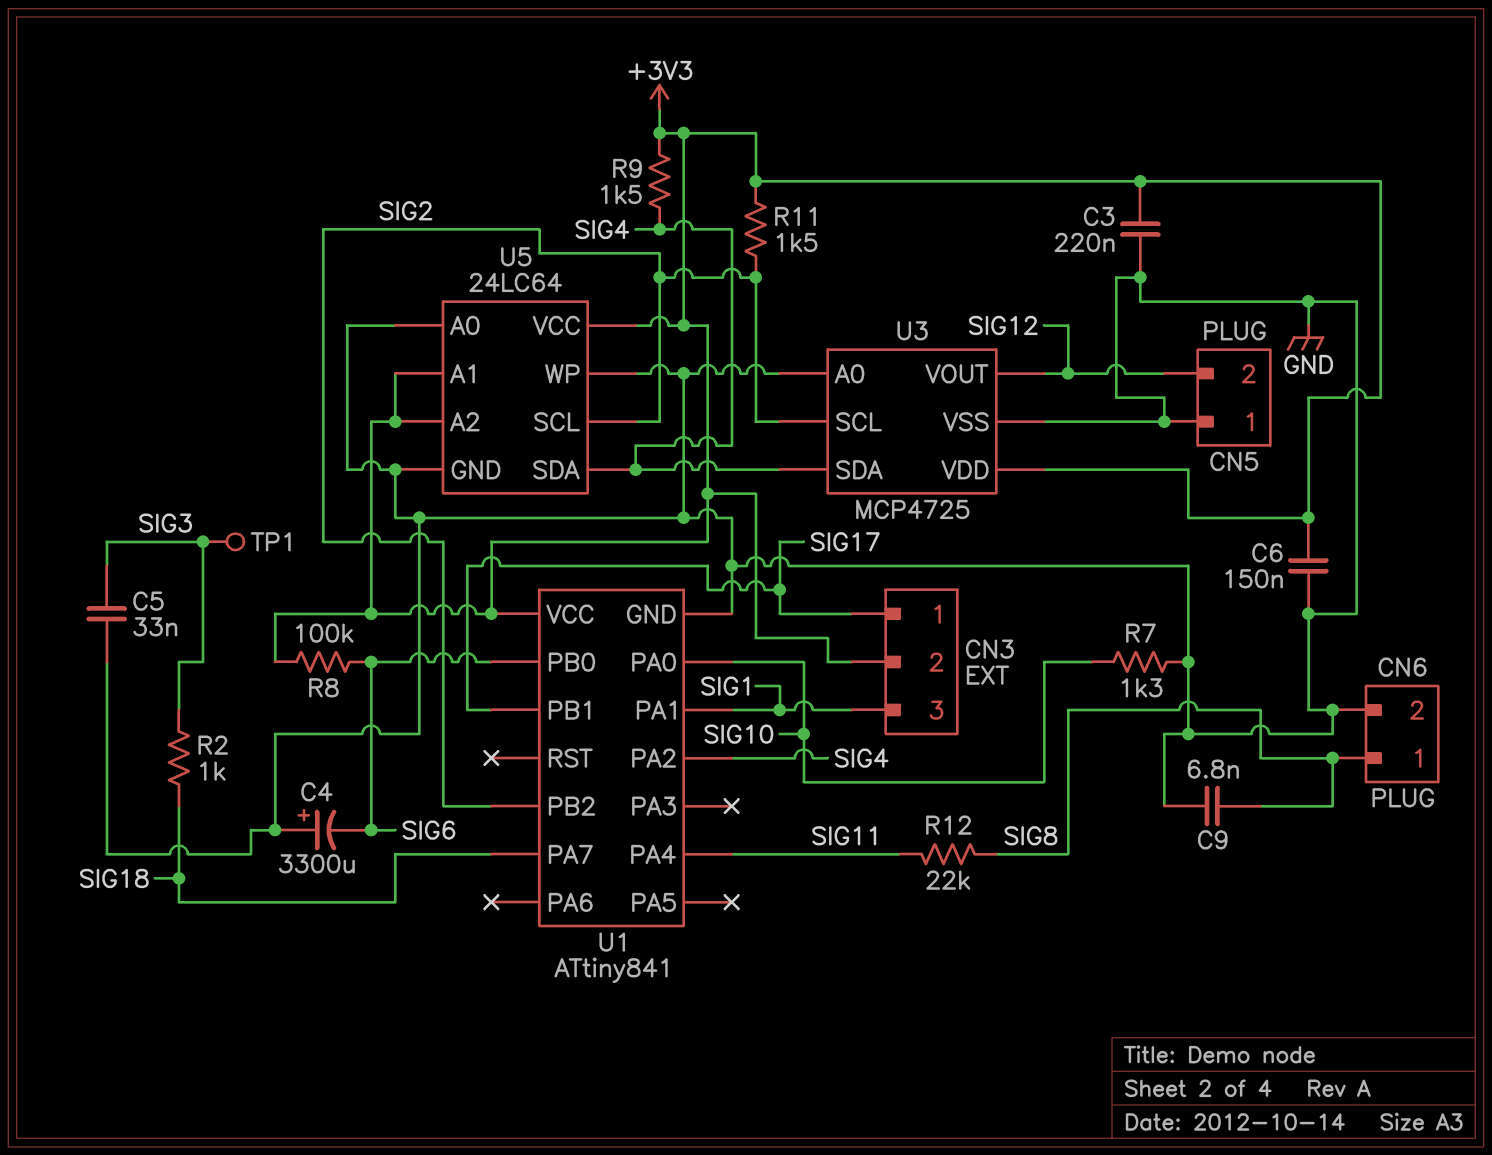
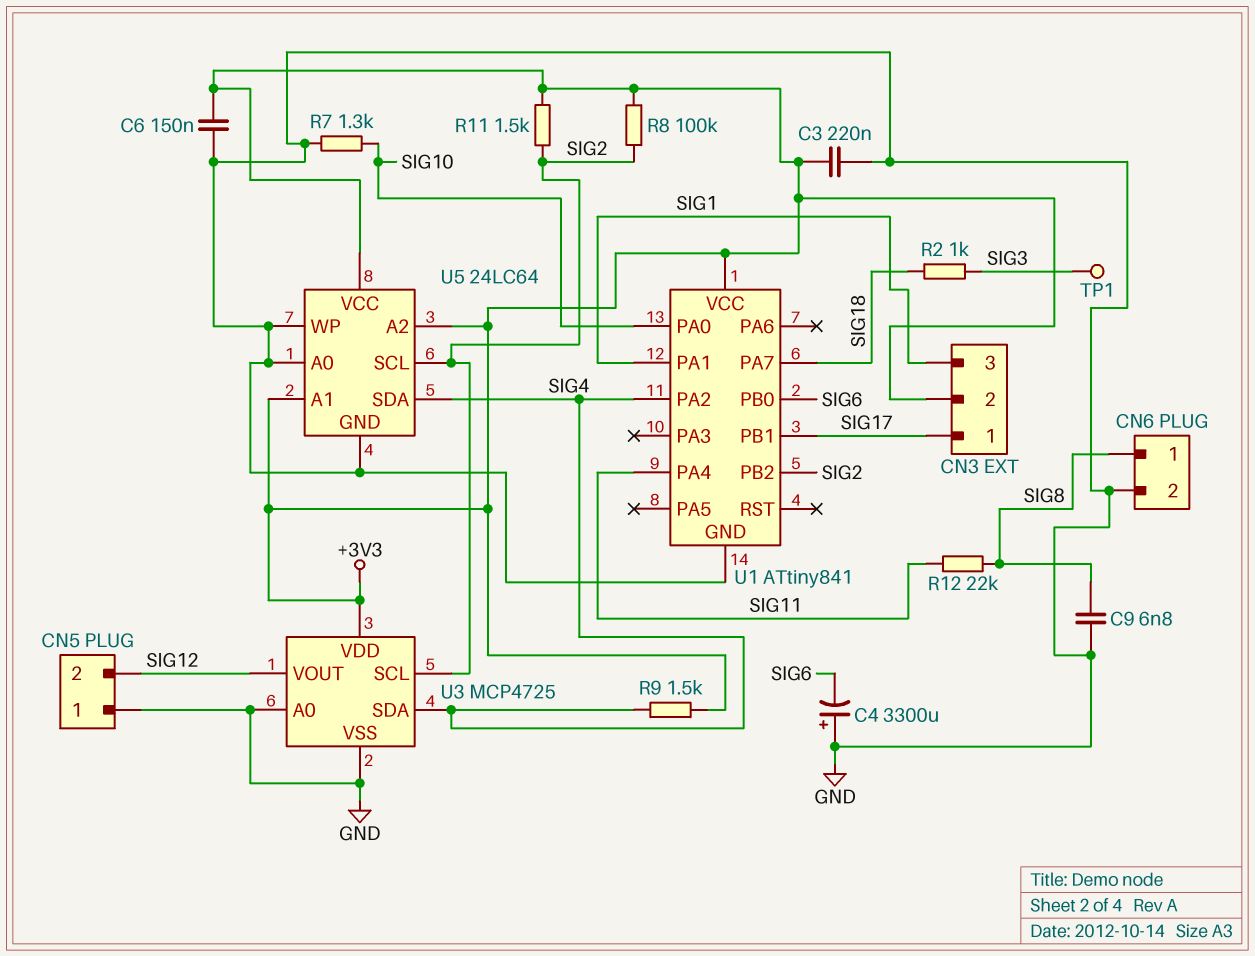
C5: 33nF (GND, SIG3) -> none
R8: 100k (+3V3, SIG6) -> 100k (+3V3, SIG2)

